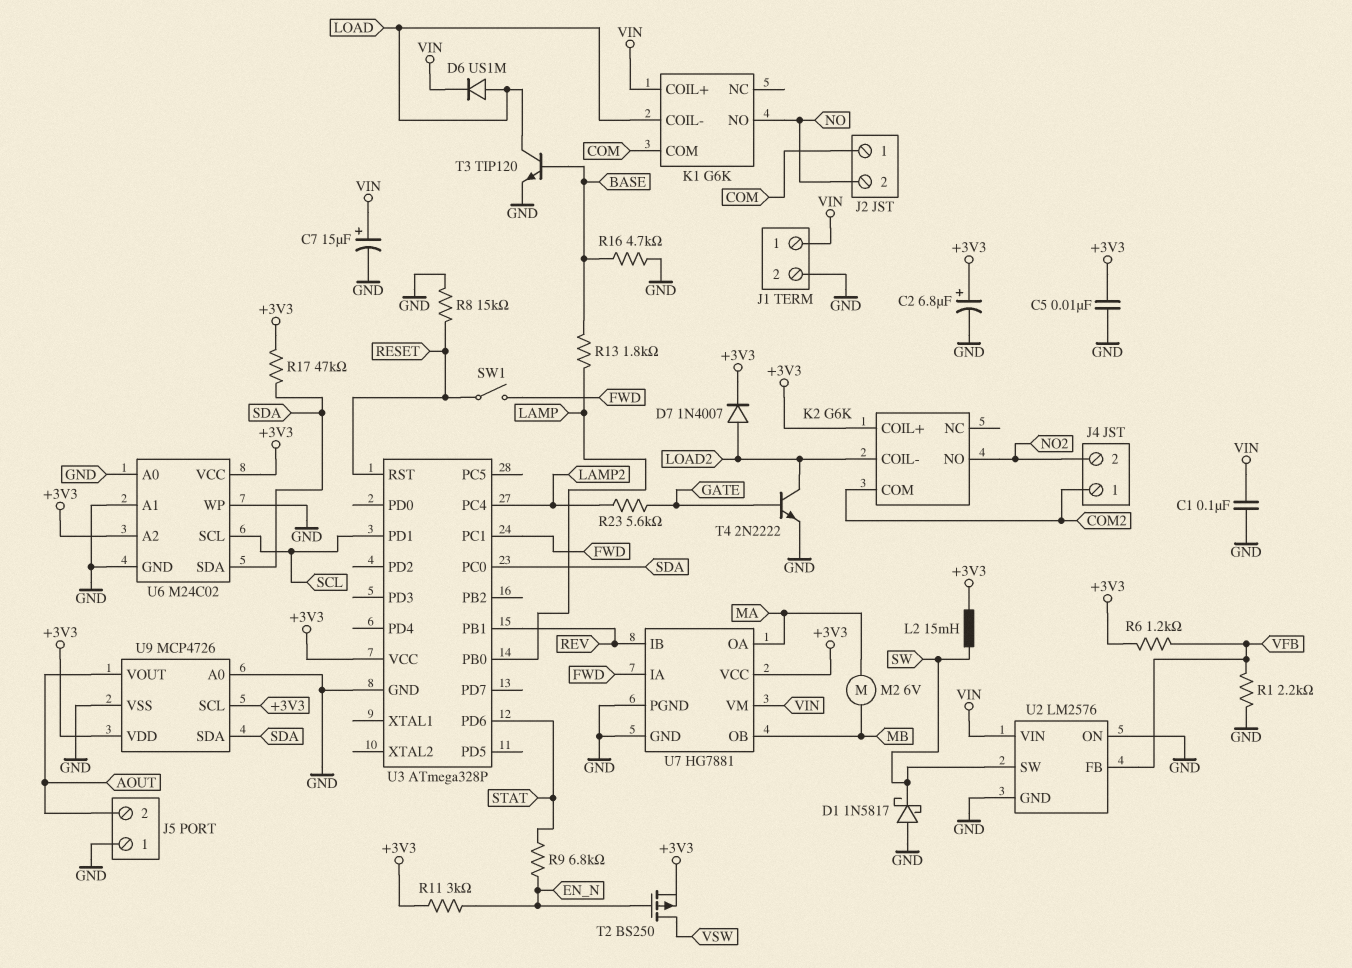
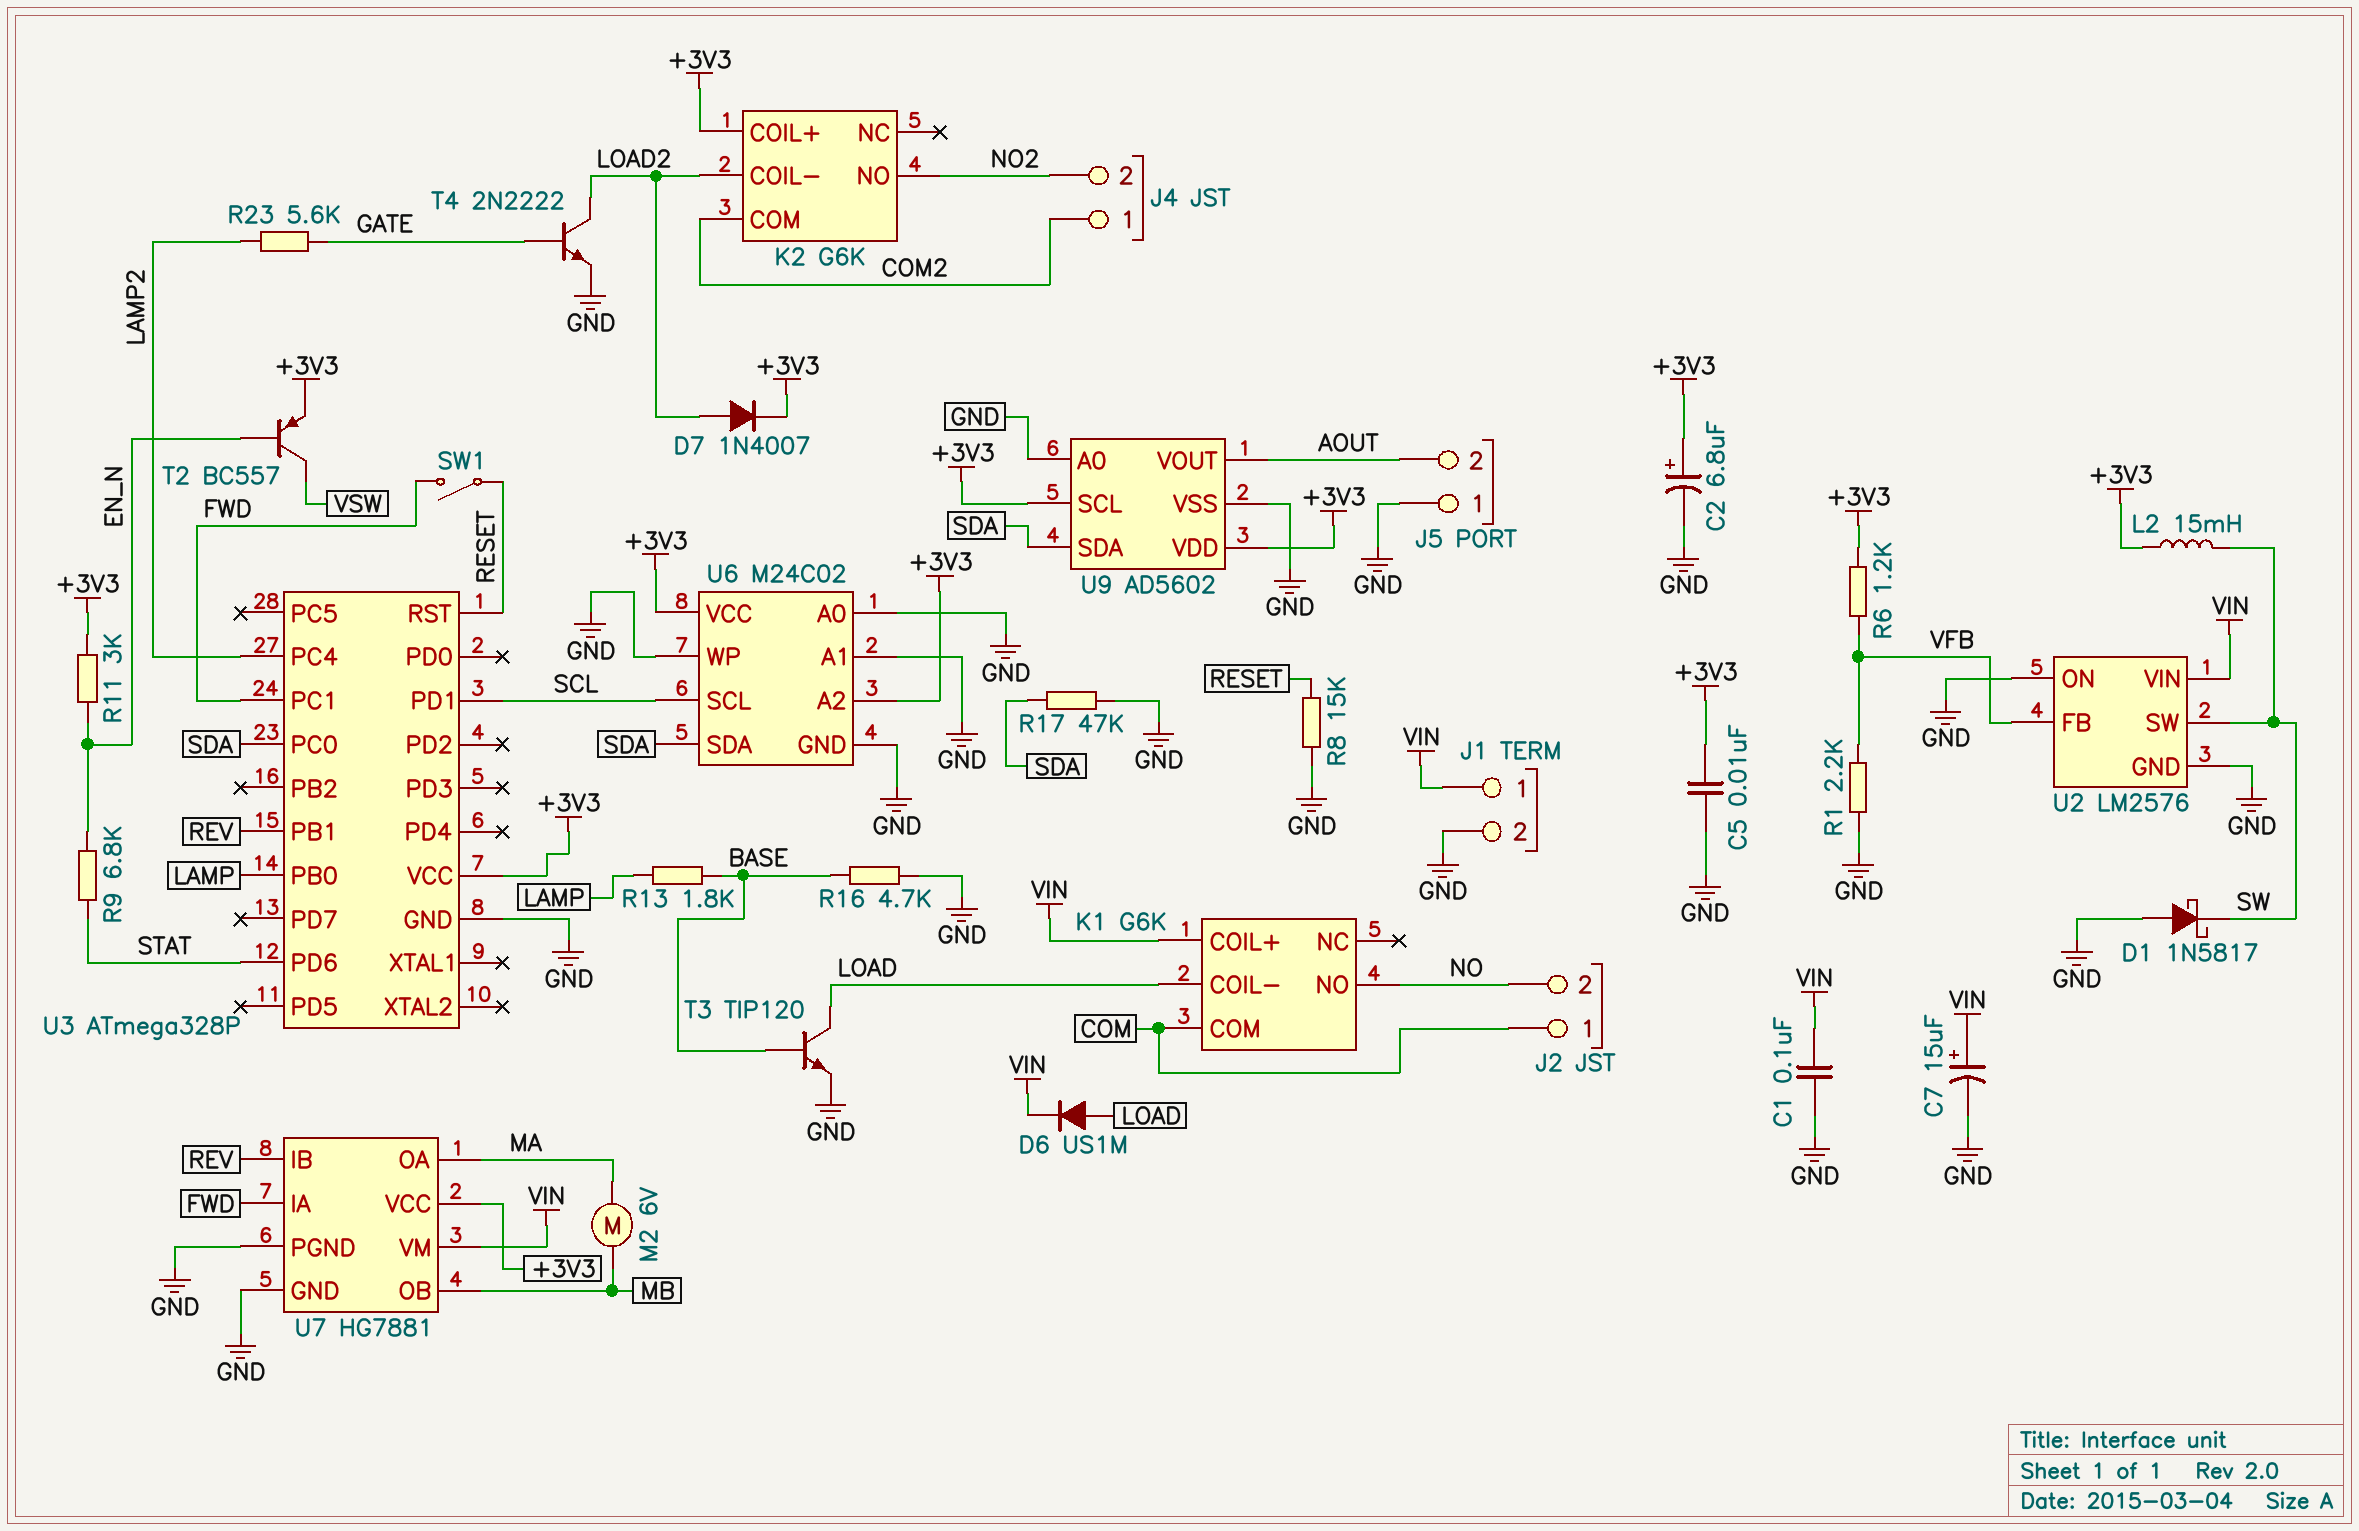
R17: 47k (+3V3, SDA) -> 47k (GND, SDA)
T2: PMOS BS250 (G EN_N, D VSW, S +3V3) -> PNP BC557 (B EN_N, C VSW, E +3V3)
U9: MCP4726 -> AD5602

